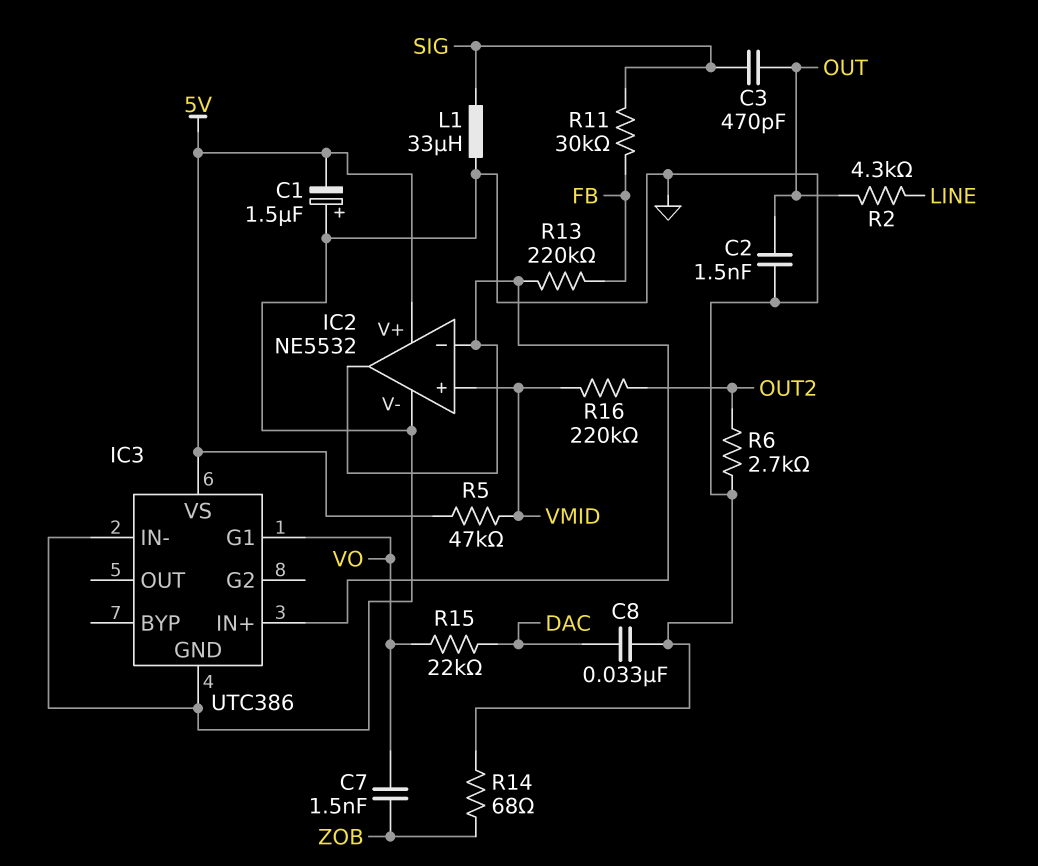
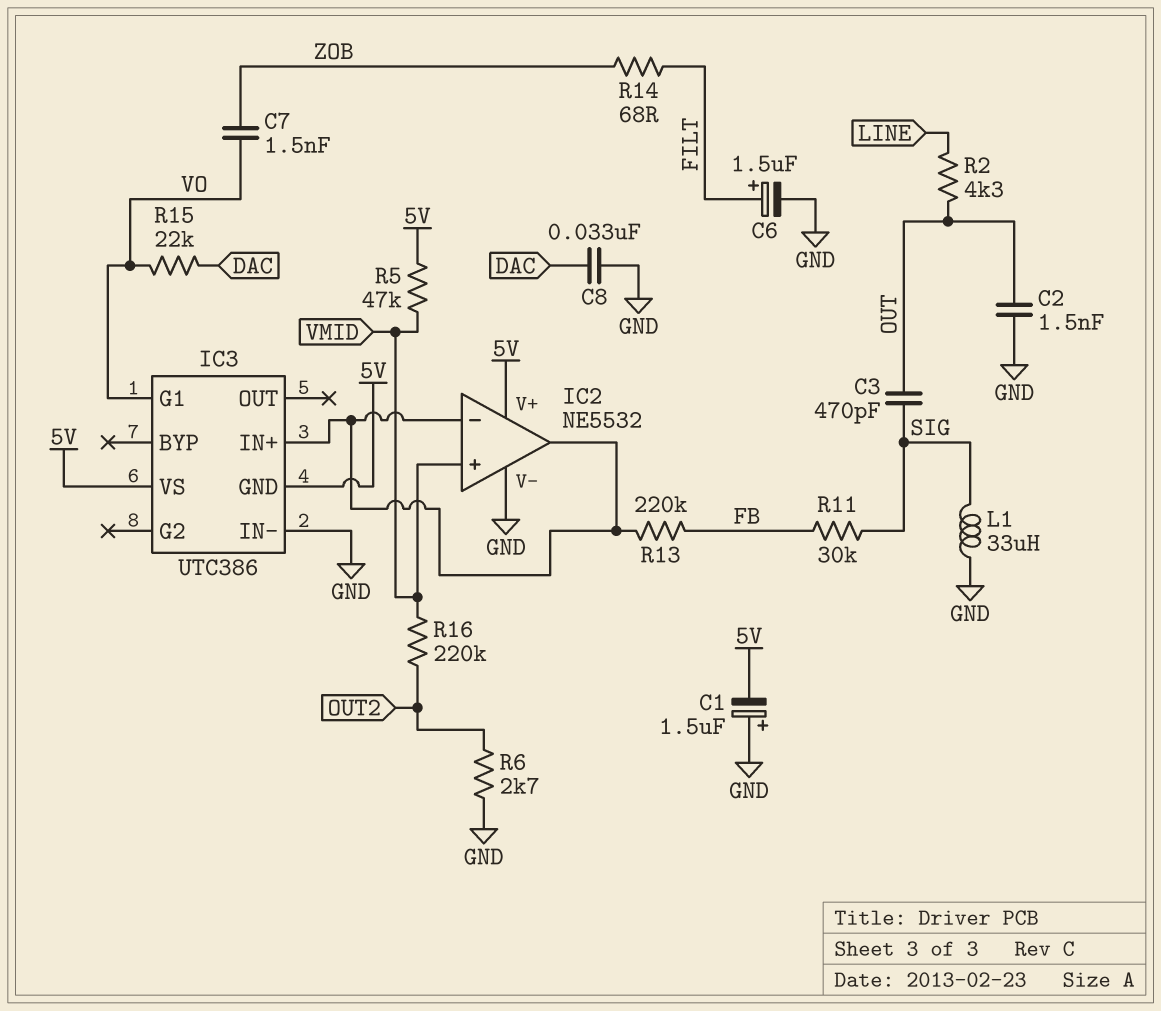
C6: none -> 1.5uF (plus FILT, minus GND)
IC3 pin GND: GND -> 5V
R14: 68 (GND, ZOB) -> 68 (FILT, ZOB)

